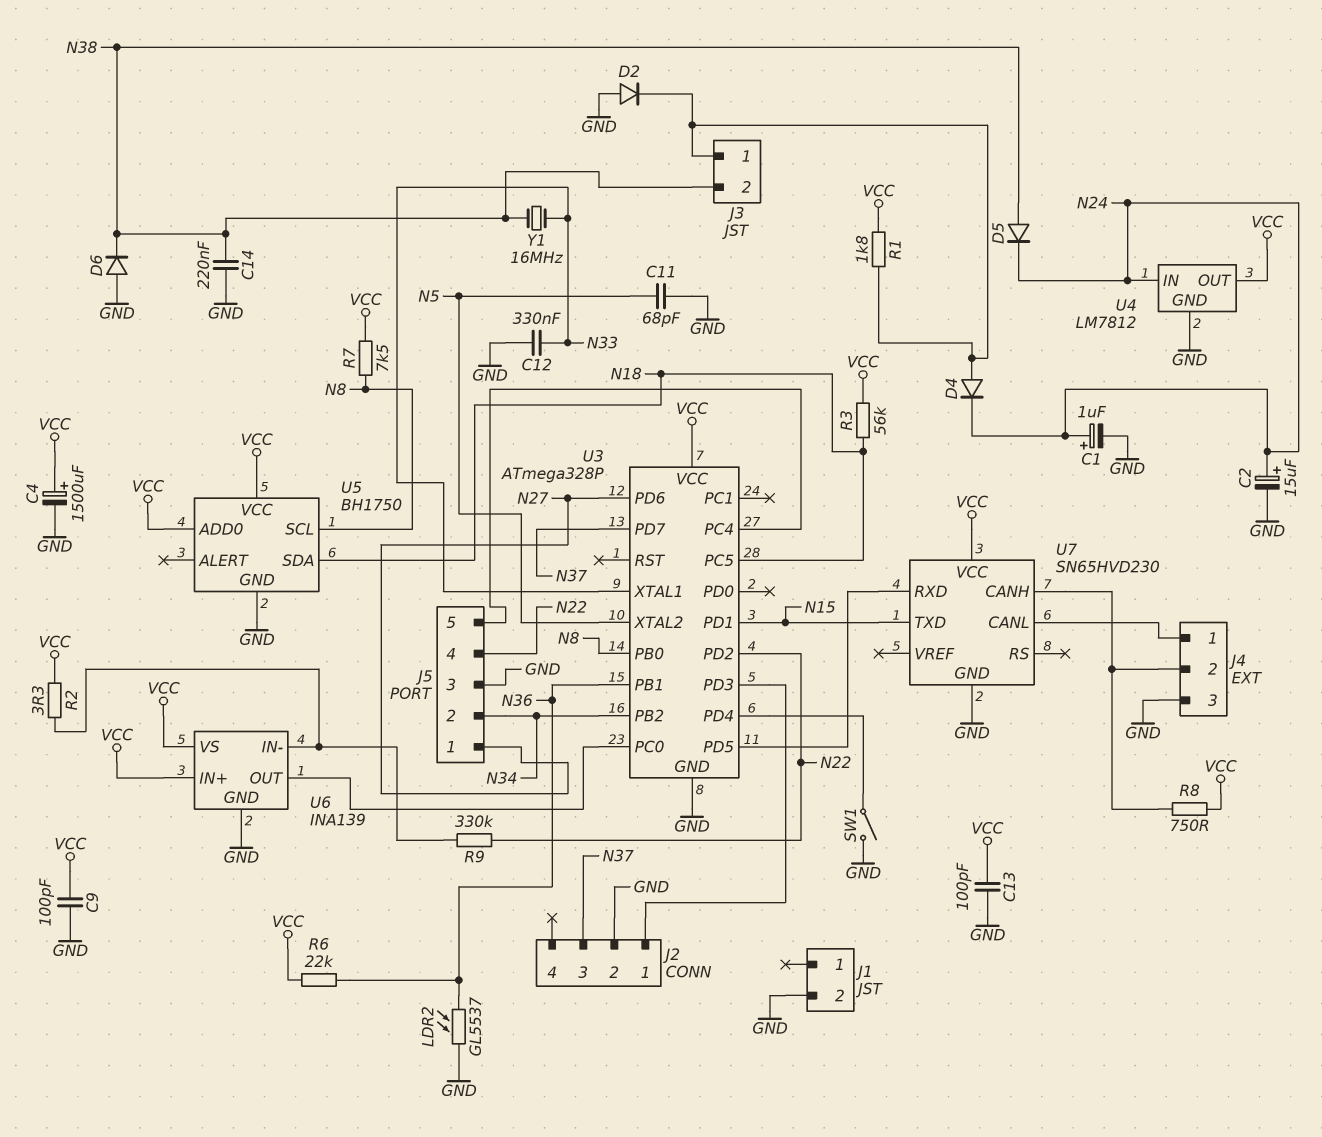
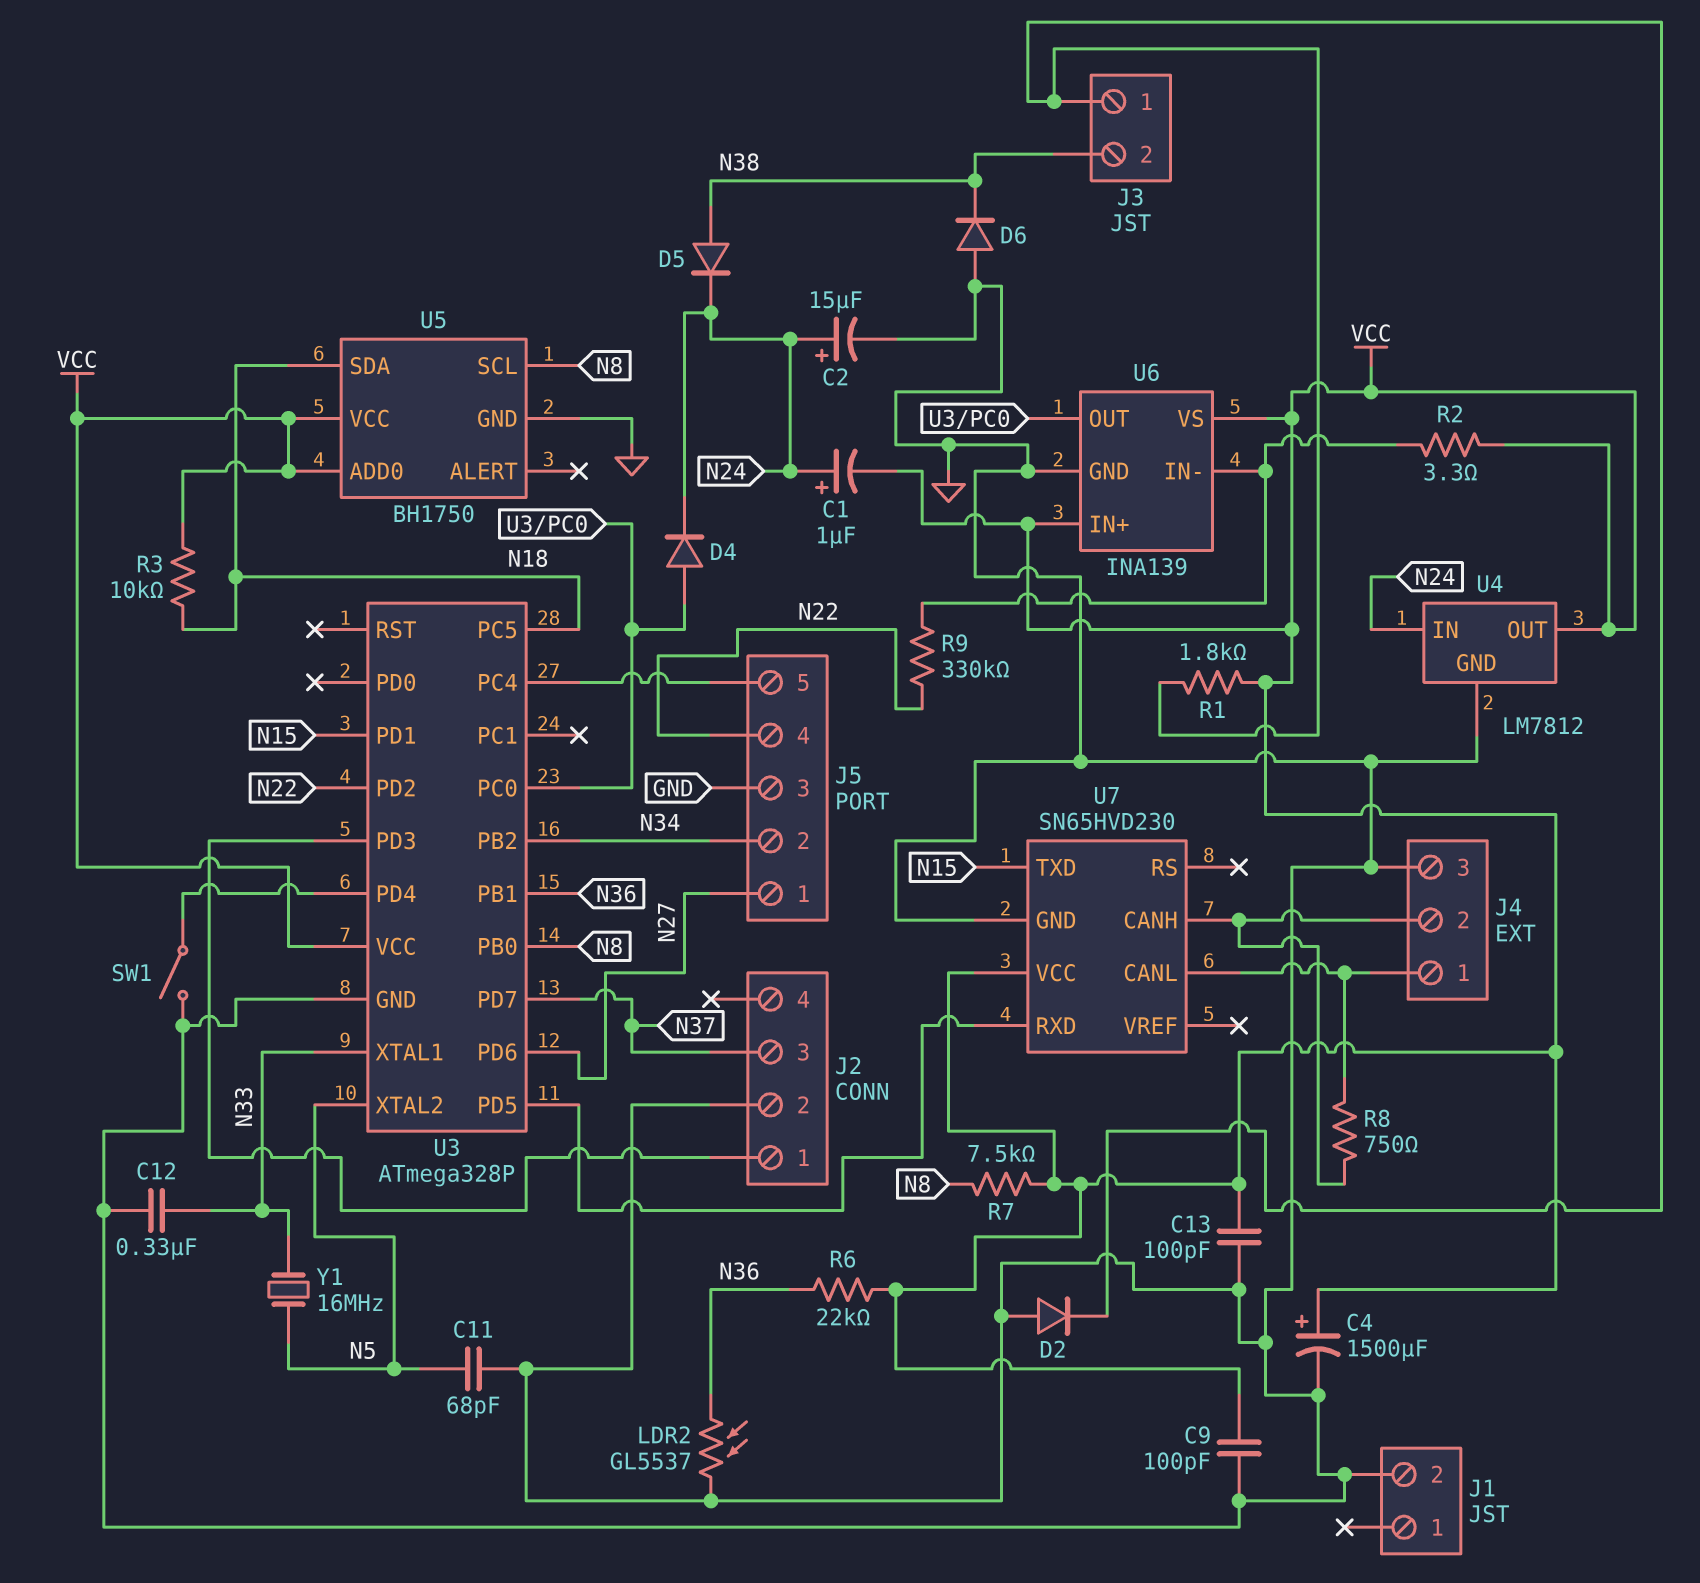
C1: 1uF (plus N24, minus GND) -> 1uF (plus N24, minus VCC)
C14: 220nF (GND, N38) -> none
D4: diode (A J3/1, K N24) -> diode (A U3/PC0, K N24)
R3: 56k (N18, VCC) -> 10k (N18, VCC)
R8: 750 (J4/2, VCC) -> 750 (J4/1, J4/2)
Y1: 16MHz (N33, N38) -> 16MHz (N5, N33)

